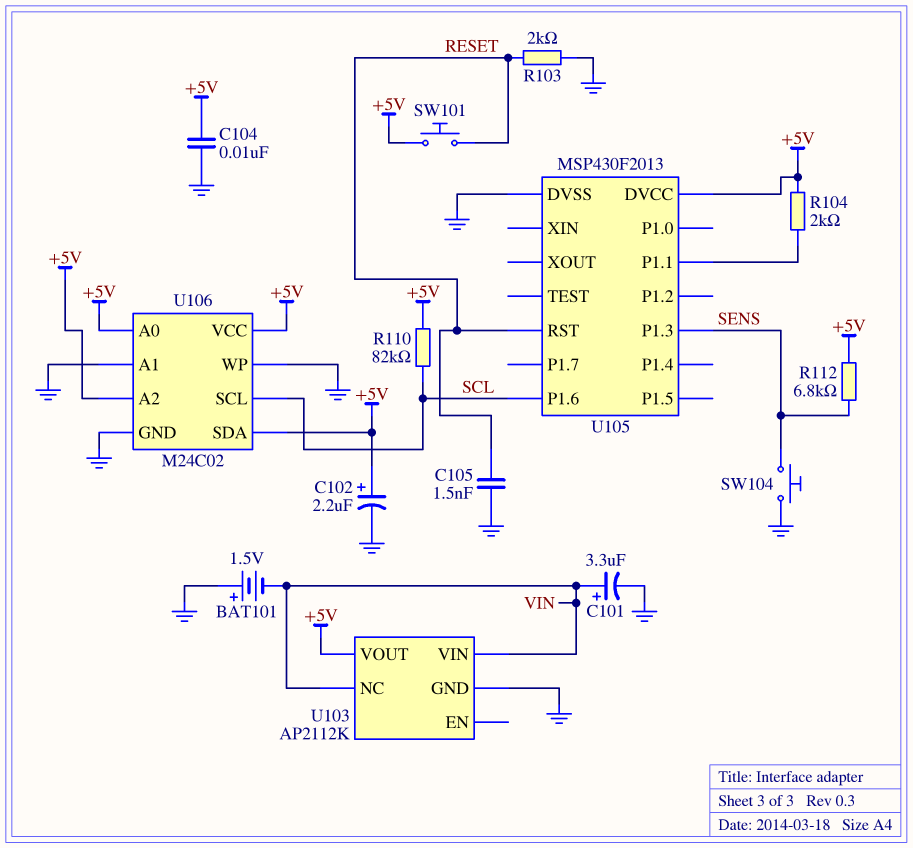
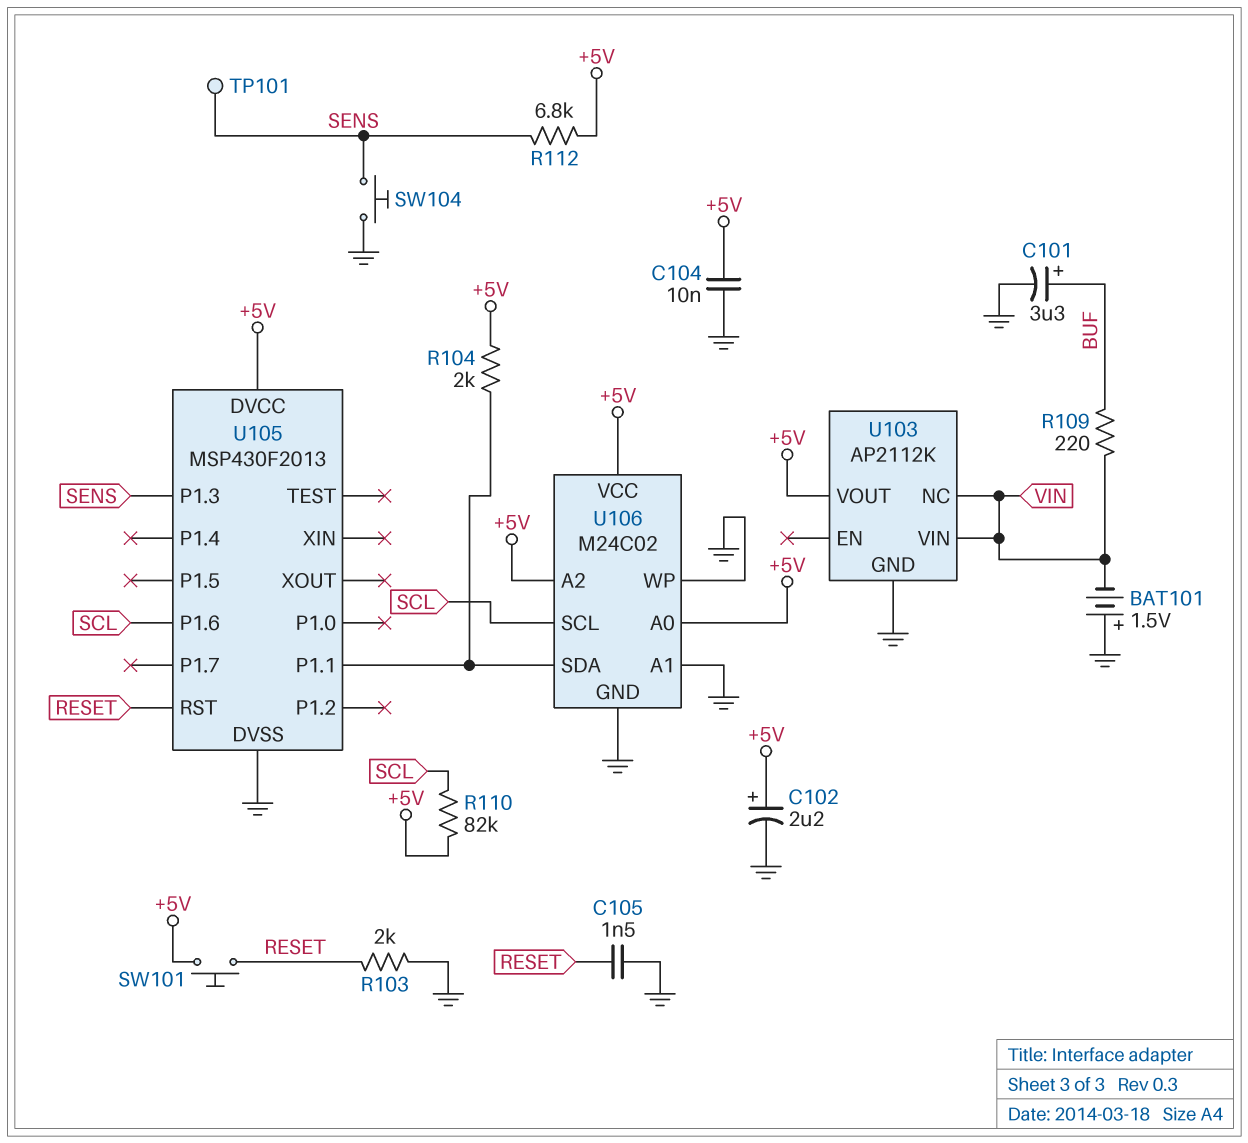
C101: 3.3uF (plus VIN, minus GND) -> 3.3uF (plus BUF, minus GND)
R109: none -> 220 (BUF, VIN)
TP101: none -> test point (SENS)
U106 pin SDA: +5V -> U105/P1.1

